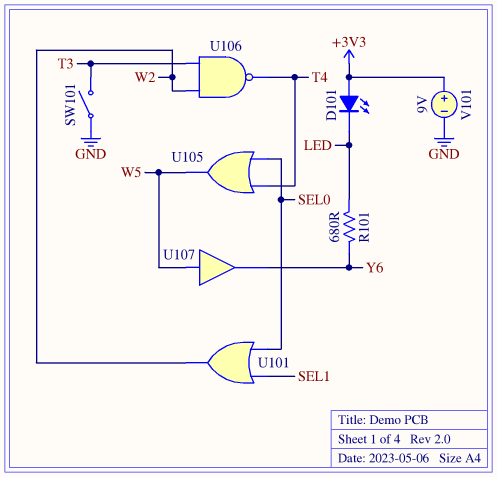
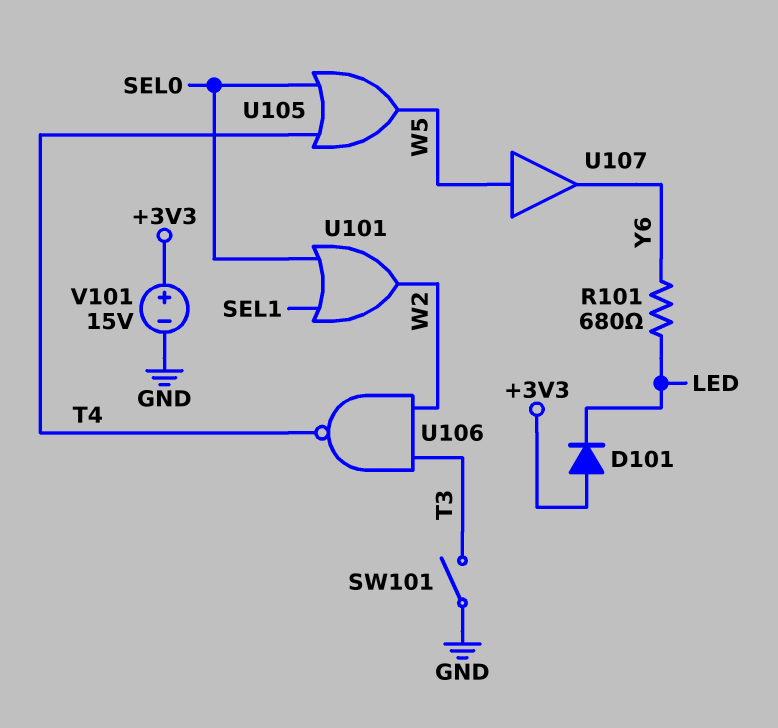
D101: LED (A +3V3, K LED) -> diode (A +3V3, K LED)
V101: 9V (plus +3V3, minus GND) -> 15V (plus +3V3, minus GND)

